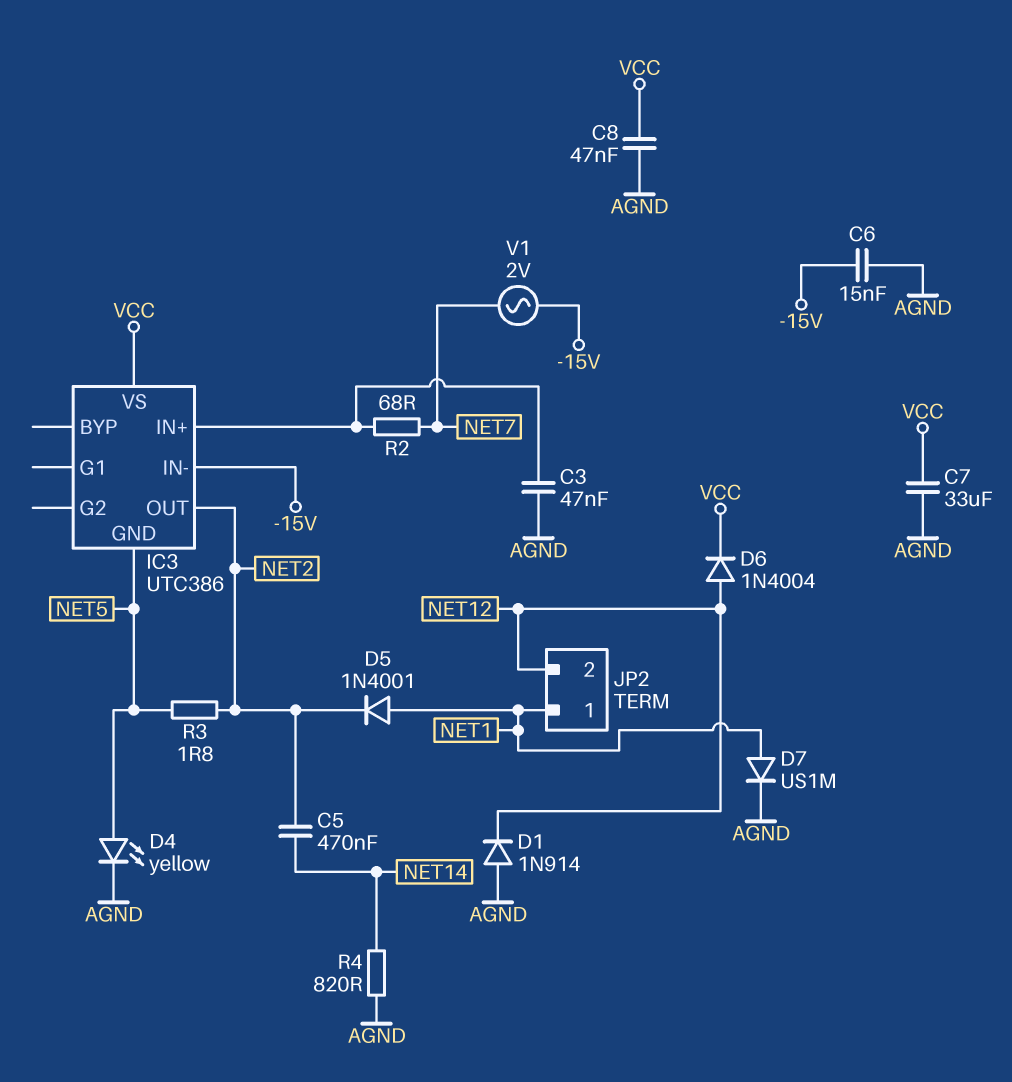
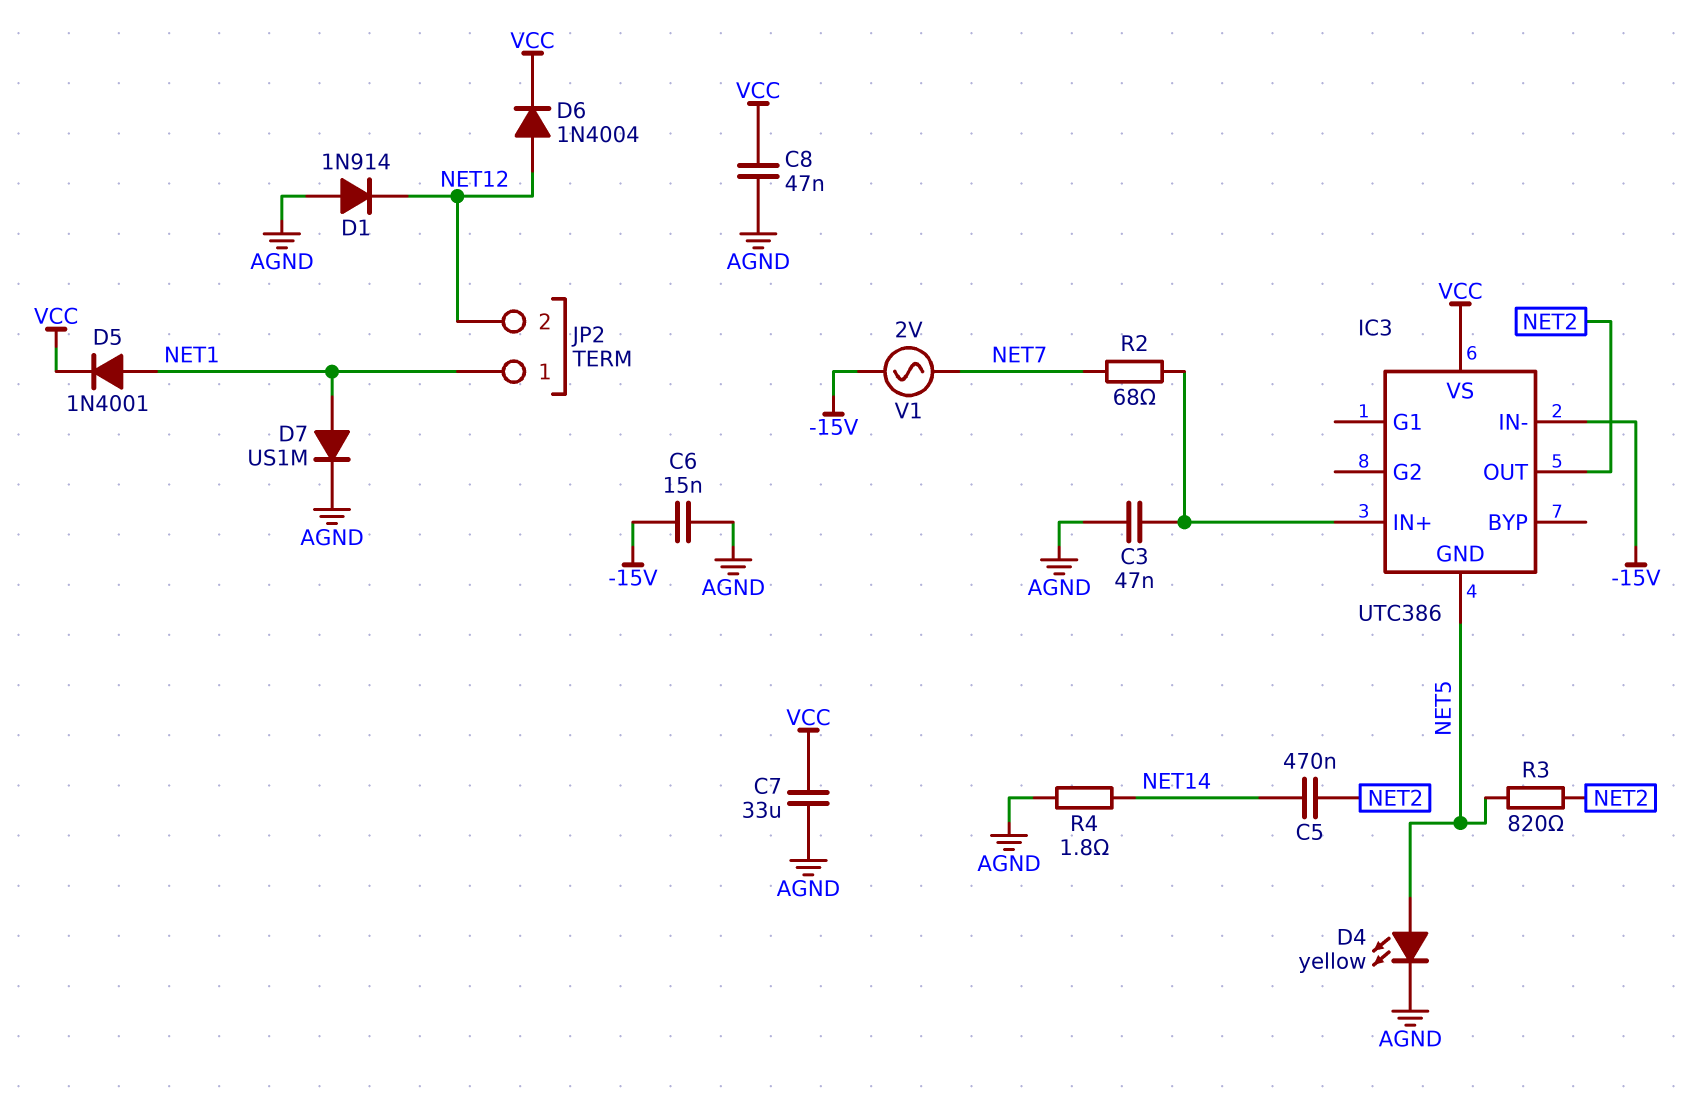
D5: diode 1N4001 (A NET1, K NET2) -> diode 1N4001 (A NET1, K VCC)
R3: 1.8 (NET2, NET5) -> 820 (NET2, NET5)
R4: 820 (AGND, NET14) -> 1.8 (AGND, NET14)

